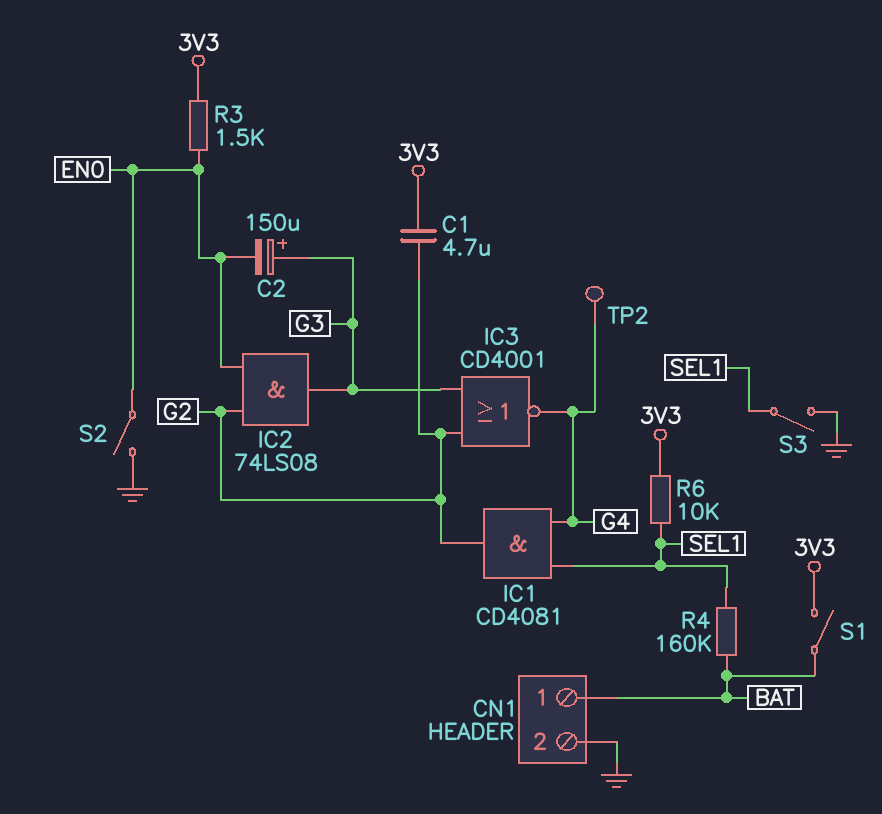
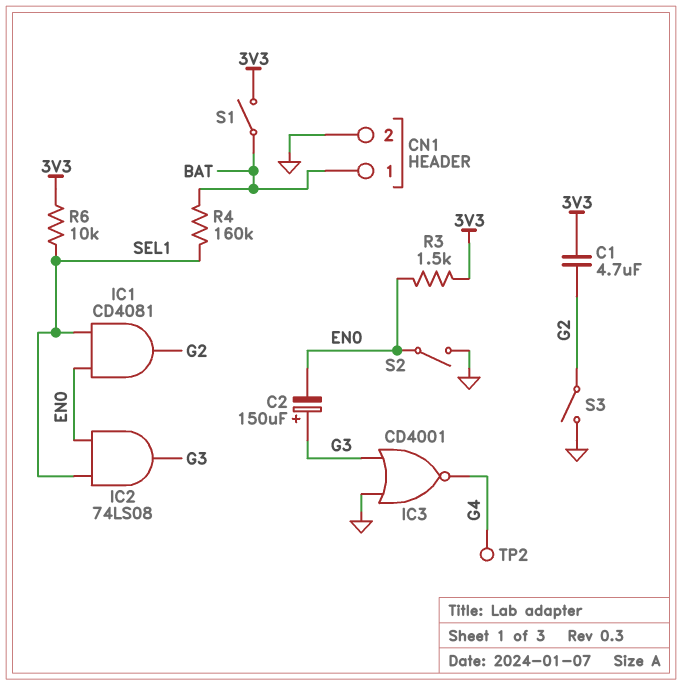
IC1: AND CD4081 (in G4, in SEL1, out G2) -> AND CD4081 (in EN0, in SEL1, out G2)
IC2: AND 74LS08 (in EN0, in G2, out G3) -> AND 74LS08 (in EN0, in SEL1, out G3)
IC3: NOR CD4001 (in G2, in G3, out G4) -> NOR CD4001 (in G3, in GND, out G4)
S3: switch (GND, SEL1) -> switch (G2, GND)

